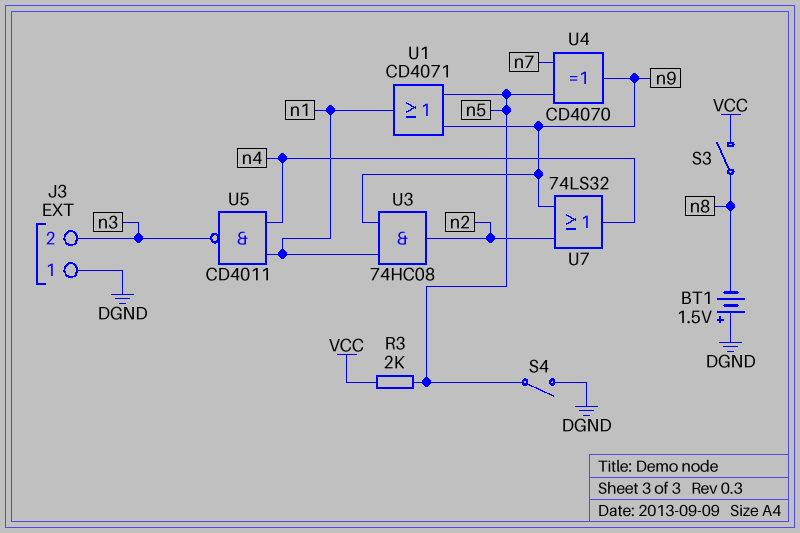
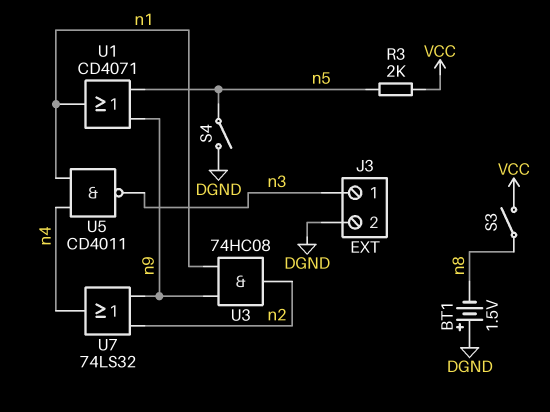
J3 pin 1: DGND -> n3
J3 pin 2: n3 -> DGND
U4: XOR CD4070 (in n5, in n7, out n9) -> none

